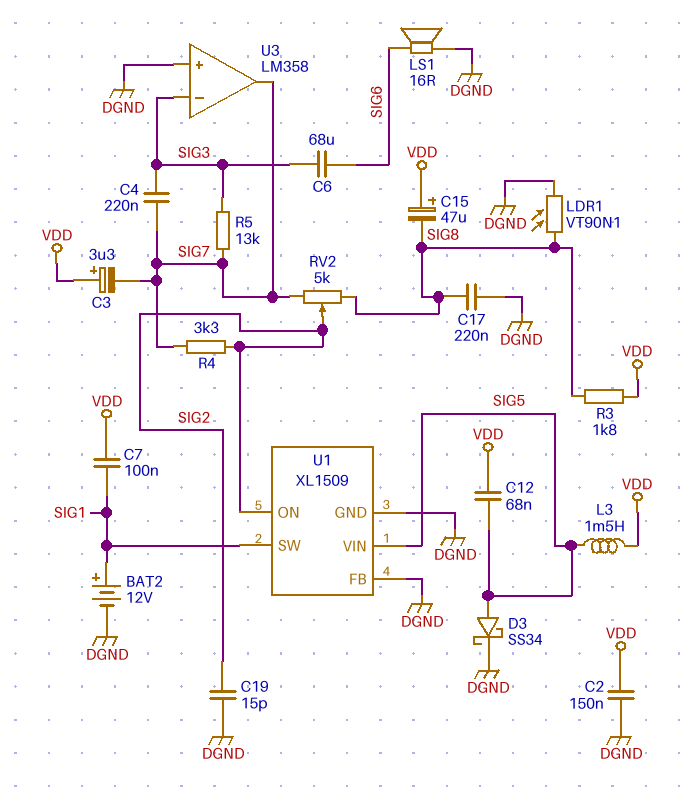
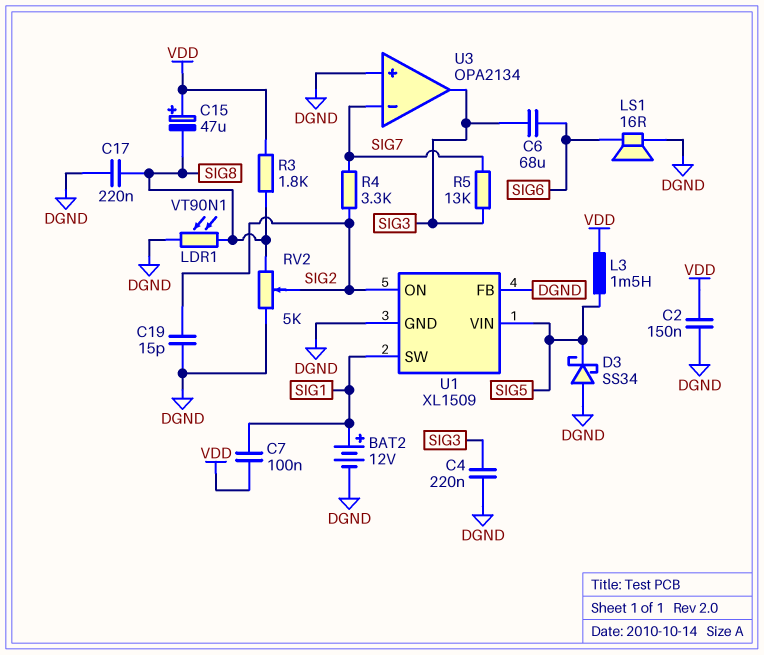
C3: 3.3uF (plus VDD, minus SIG7) -> none
C4: 220nF (SIG3, SIG7) -> 220nF (DGND, SIG3)
C12: 68nF (SIG5, VDD) -> none
D3: schottky SS34 (A SIG5, K DGND) -> schottky SS34 (A DGND, K SIG5)
RV2: 5k (SIG7, SIG8, wiper SIG2) -> 5k (DGND, SIG8, wiper SIG2)
U3: LM358 -> OPA2134
U3 pin in-: SIG3 -> SIG7
U3 pin out: SIG7 -> SIG3

